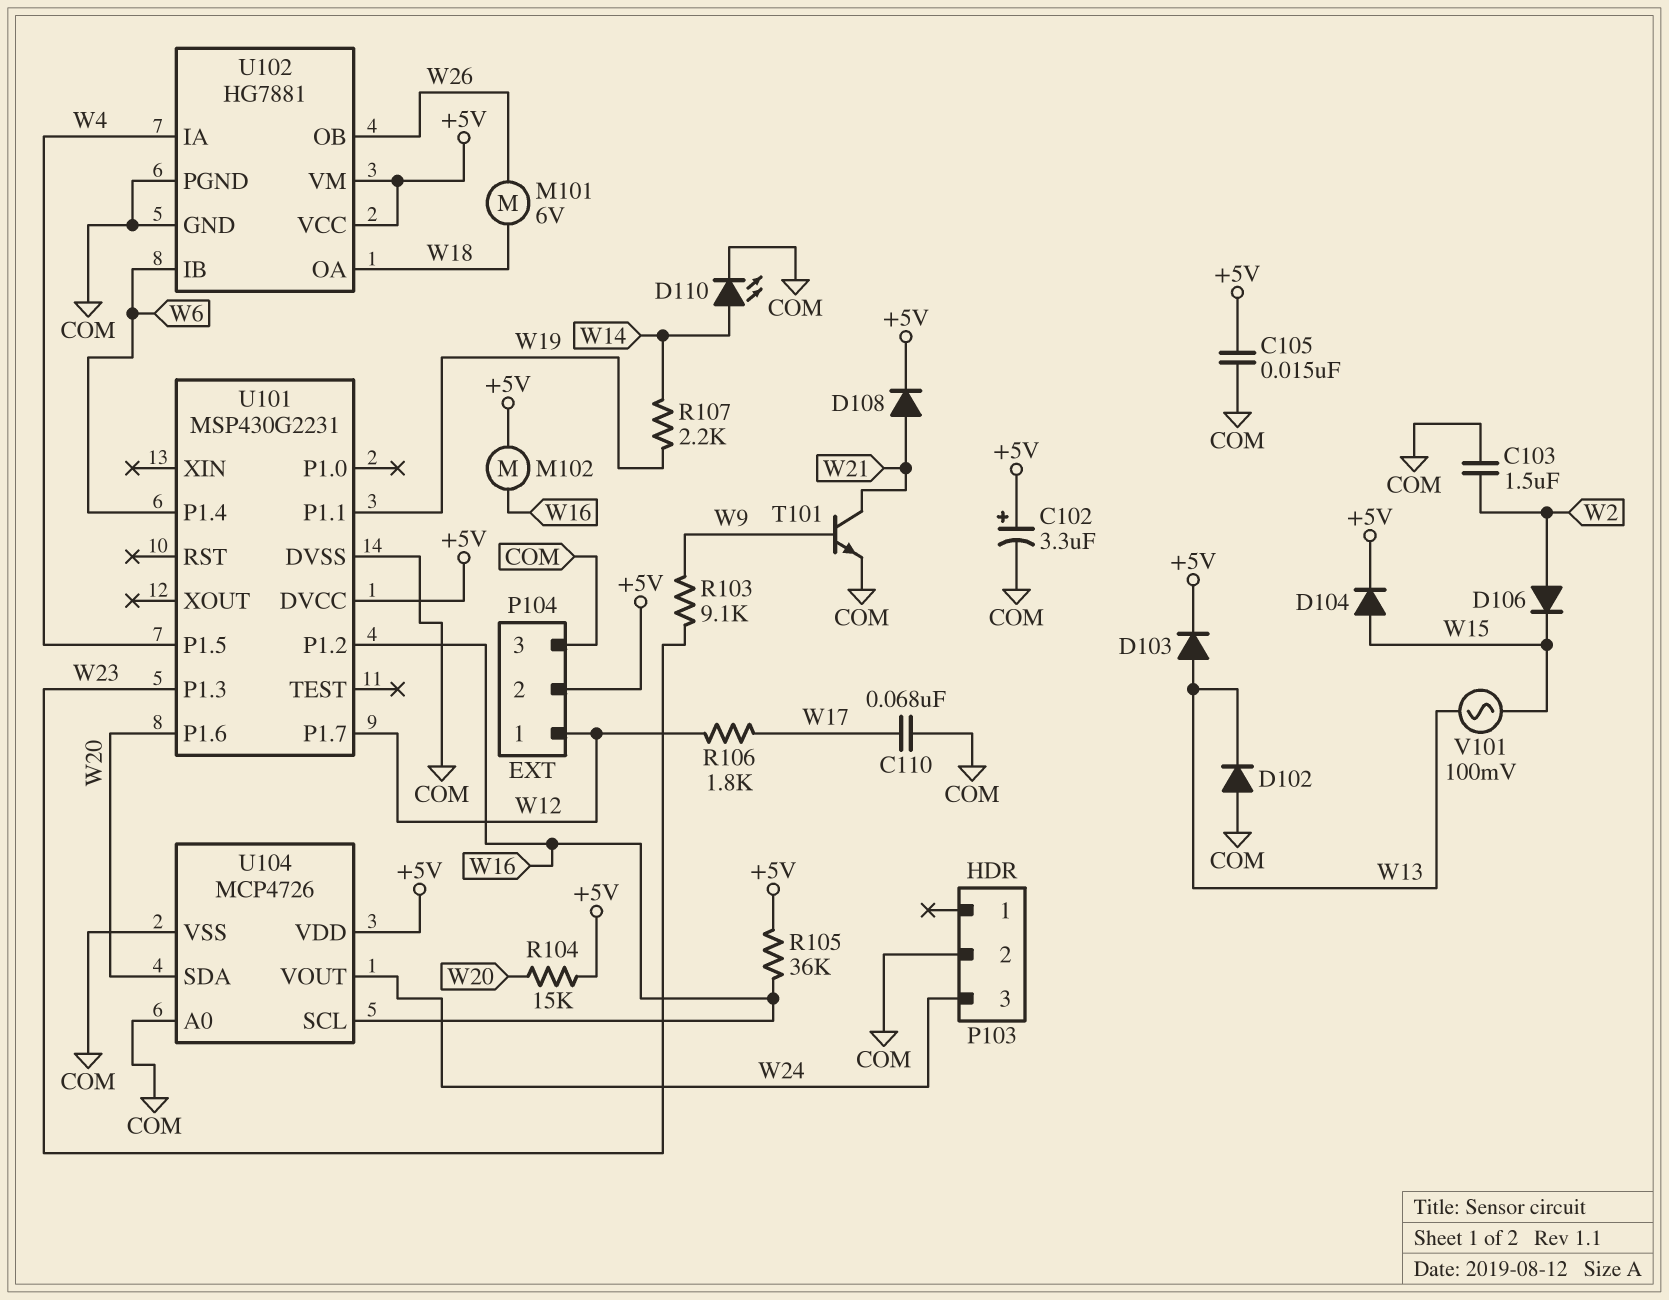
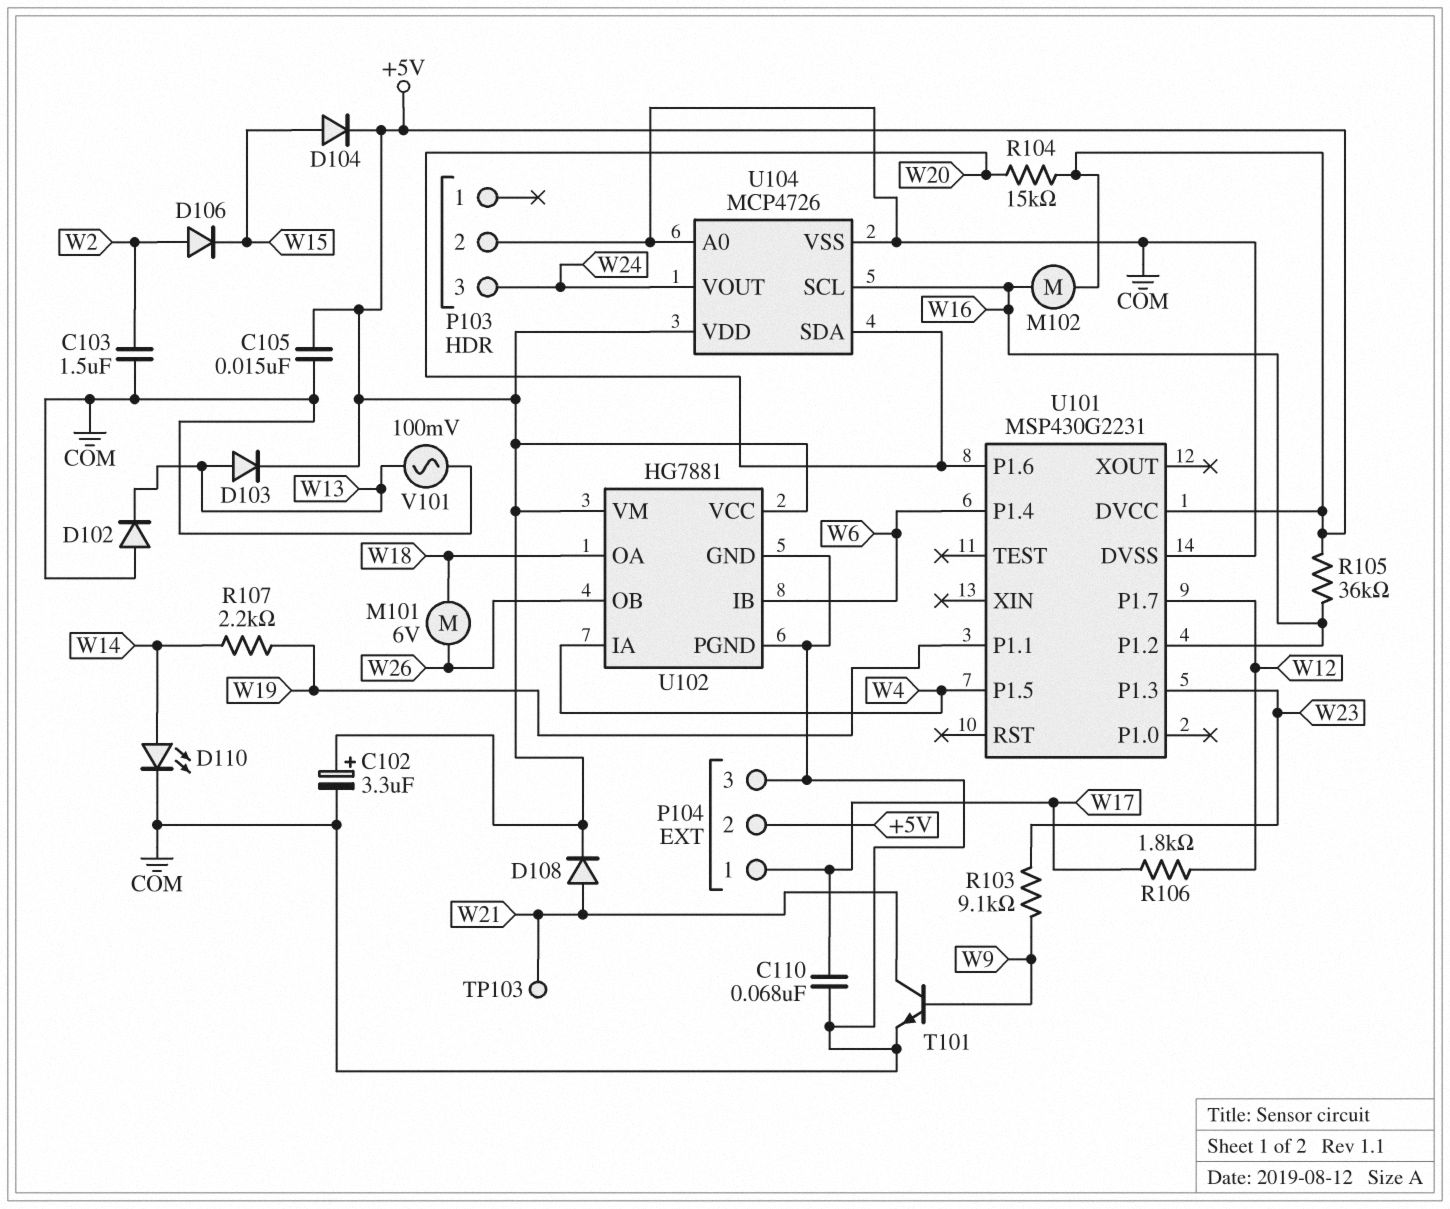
P104 pin 1: W12 -> W17
TP103: none -> test point (W21)
V101: AC 100mV (W13, W15) -> AC 100mV (COM, W13)

